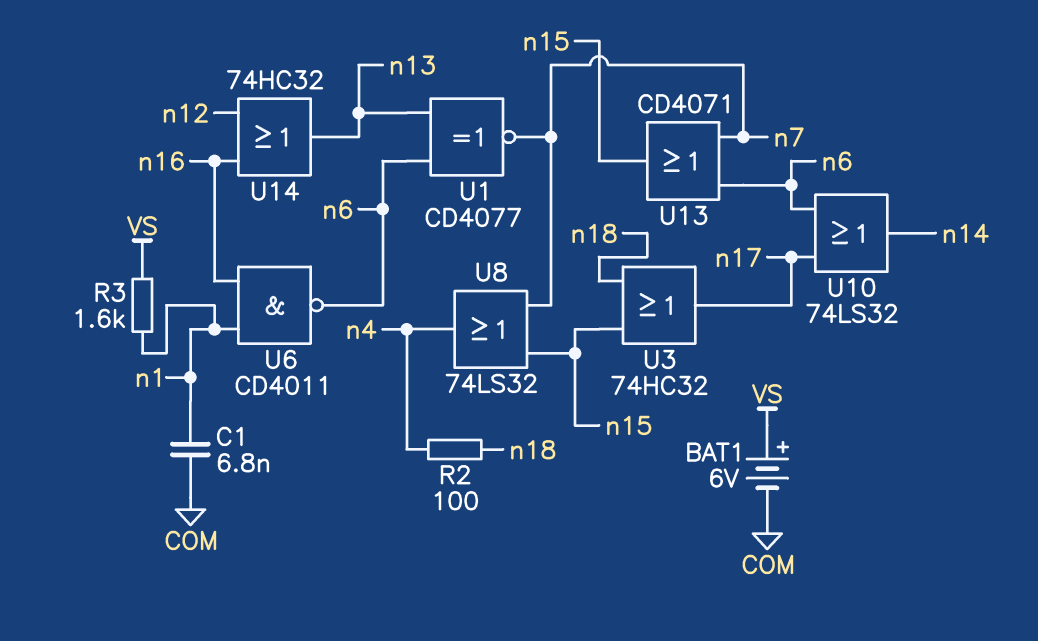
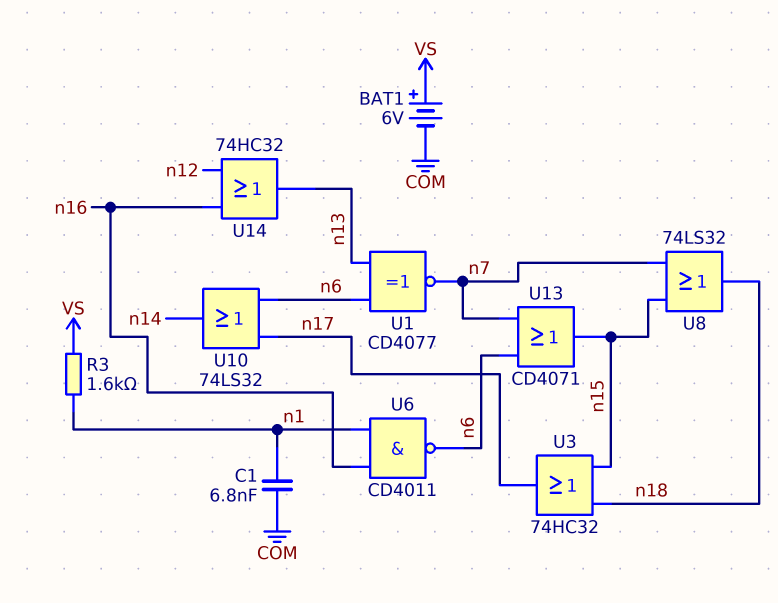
R2: 100 (n4, n18) -> none
U8: OR 74LS32 (in n7, in n15, out n4) -> OR 74LS32 (in n7, in n15, out n18)

